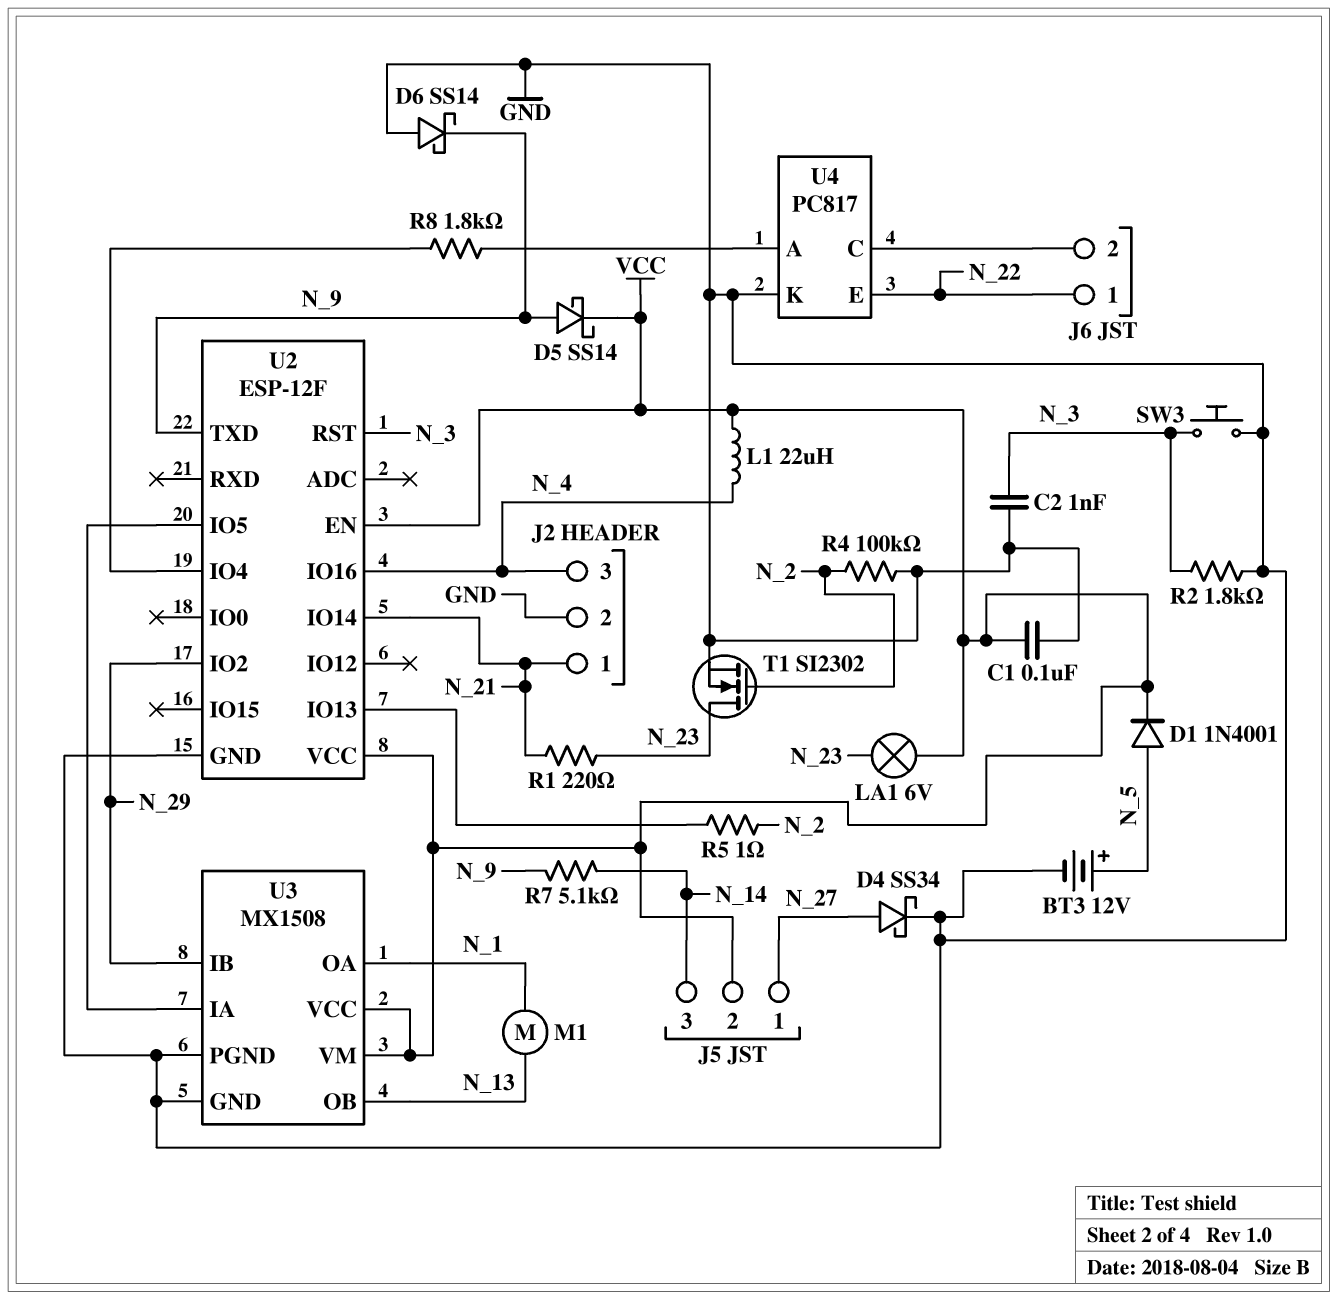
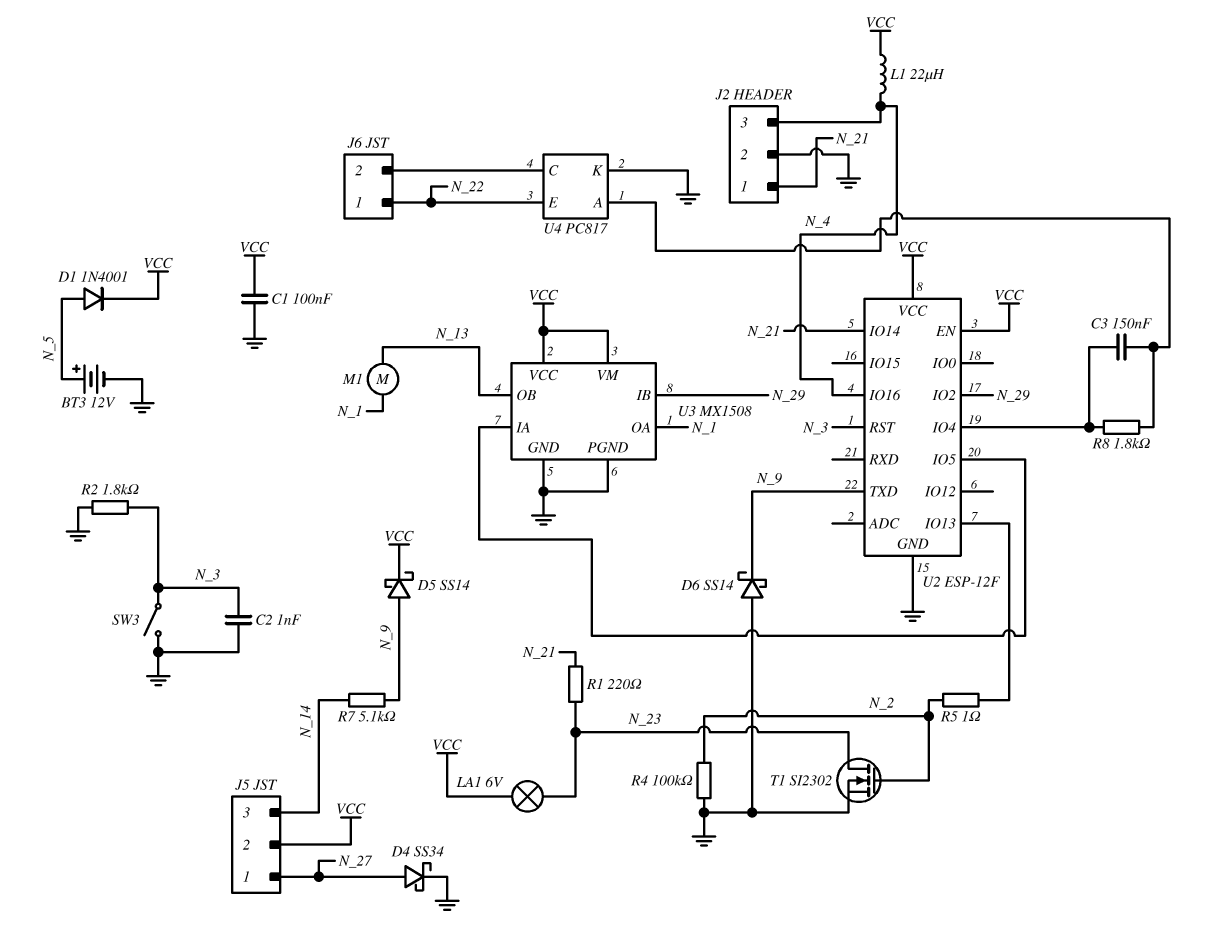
C3: none -> 150nF (U2/IO4, U4/A)
SW3: button (GND, N_3) -> switch (GND, N_3)

